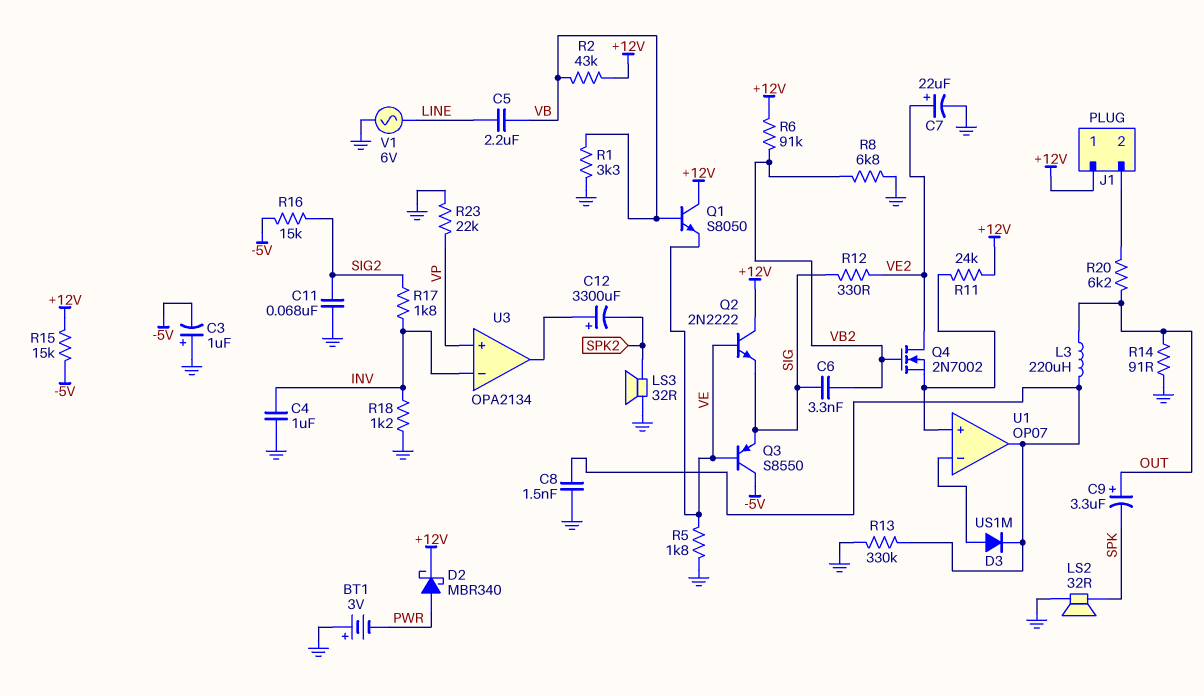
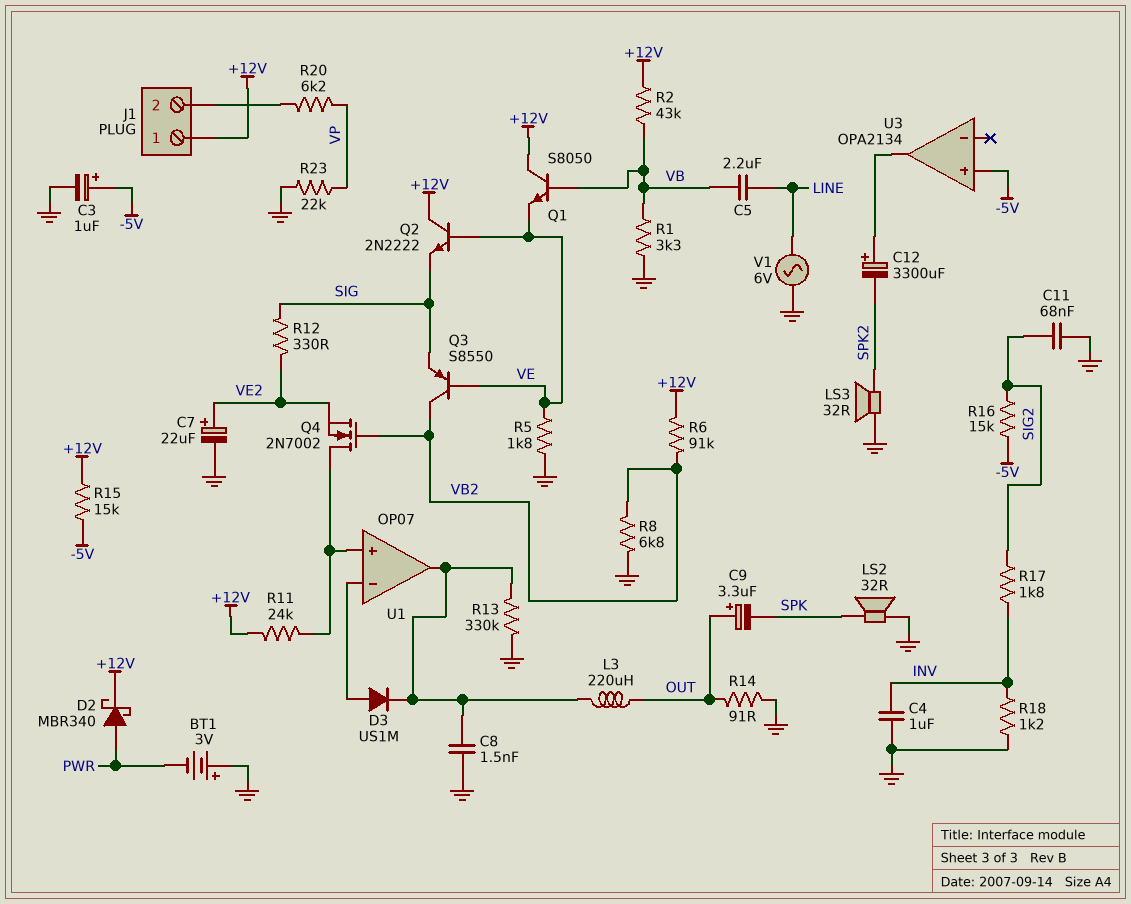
C3: 1uF (plus GND, minus -5V) -> 1uF (plus -5V, minus GND)
C6: 3.3nF (SIG, VB2) -> none
Q3: PNP S8550 (B VE, C -5V, E SIG) -> PNP S8550 (B VE, C VB2, E SIG)
Q4: NMOS 2N7002 (G VB2, D VE2, S U1/in+) -> NMOS 2N7002 (G VB2, D U1/in+, S VE2)
R20: 6.2k (J1/2, OUT) -> 6.2k (J1/2, VP)
U3 pin in+: VP -> -5V
U3 pin in-: INV -> none

